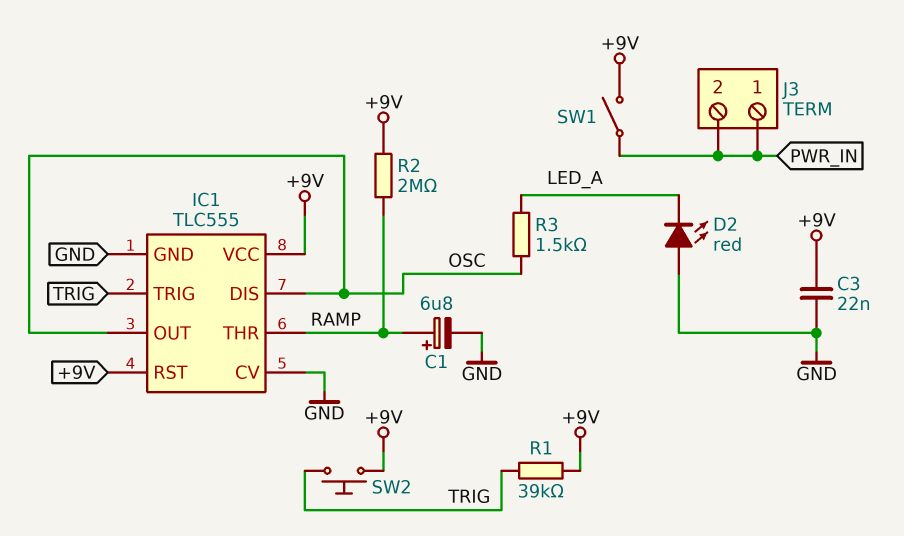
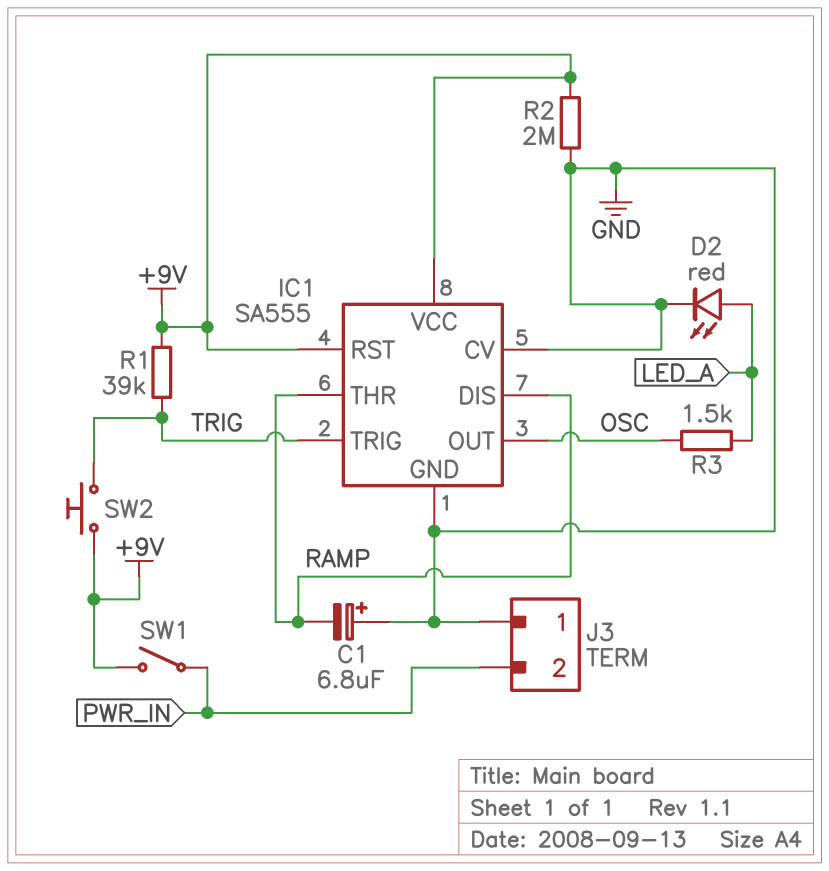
C1: 6.8uF (plus RAMP, minus GND) -> 6.8uF (plus GND, minus RAMP)
C3: 22nF (+9V, GND) -> none
D2: LED red (A GND, K LED_A) -> LED red (A LED_A, K GND)
IC1: TLC555 -> SA555
IC1 pin DIS: OSC -> RAMP
J3 pin 1: PWR_IN -> GND
R2: 2M (+9V, RAMP) -> 2M (+9V, GND)

